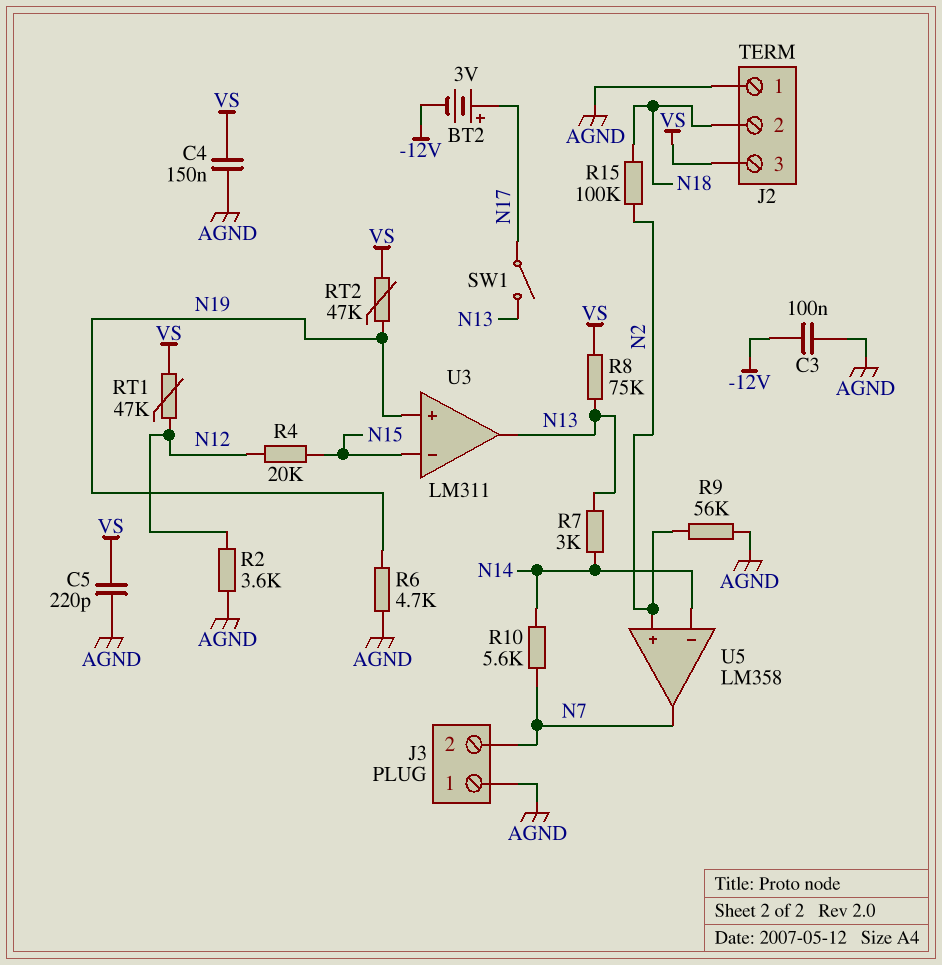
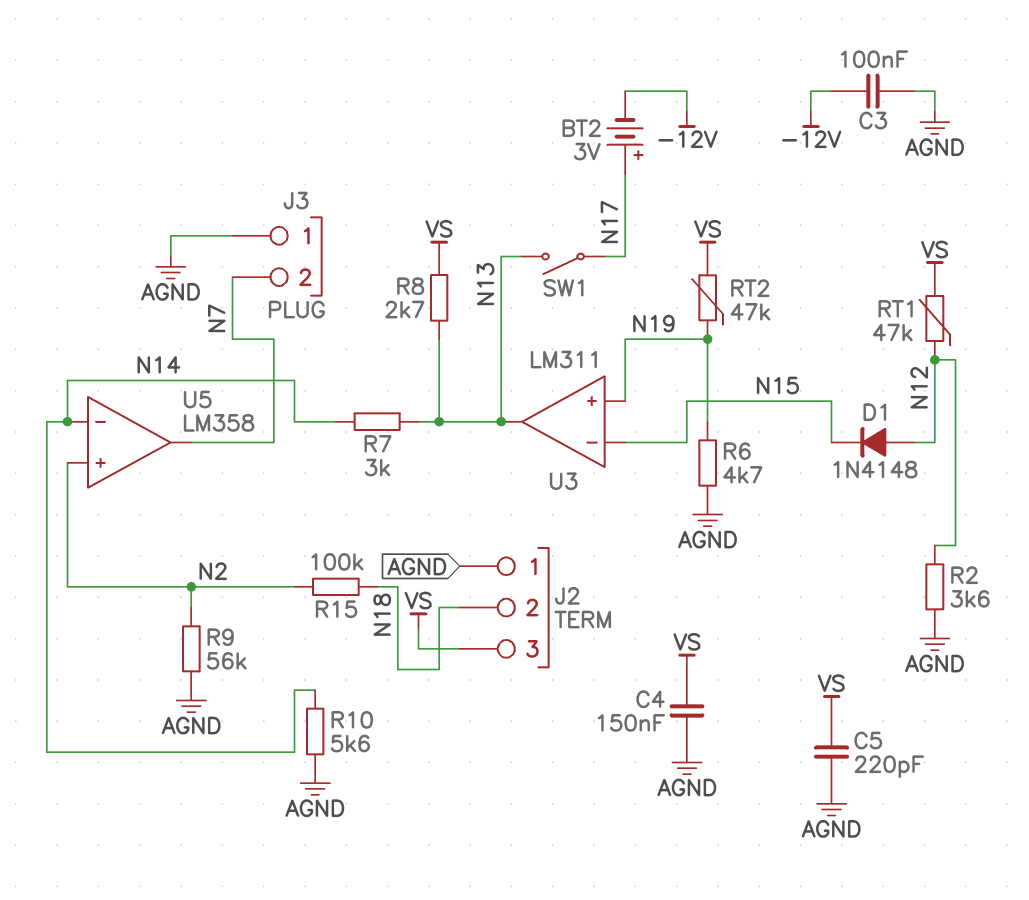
D1: none -> diode 1N4148 (A N12, K N15)
R4: 20k (N12, N15) -> none
R8: 75k (N13, VS) -> 2.7k (N13, VS)
R10: 5.6k (N7, N14) -> 5.6k (AGND, N14)

